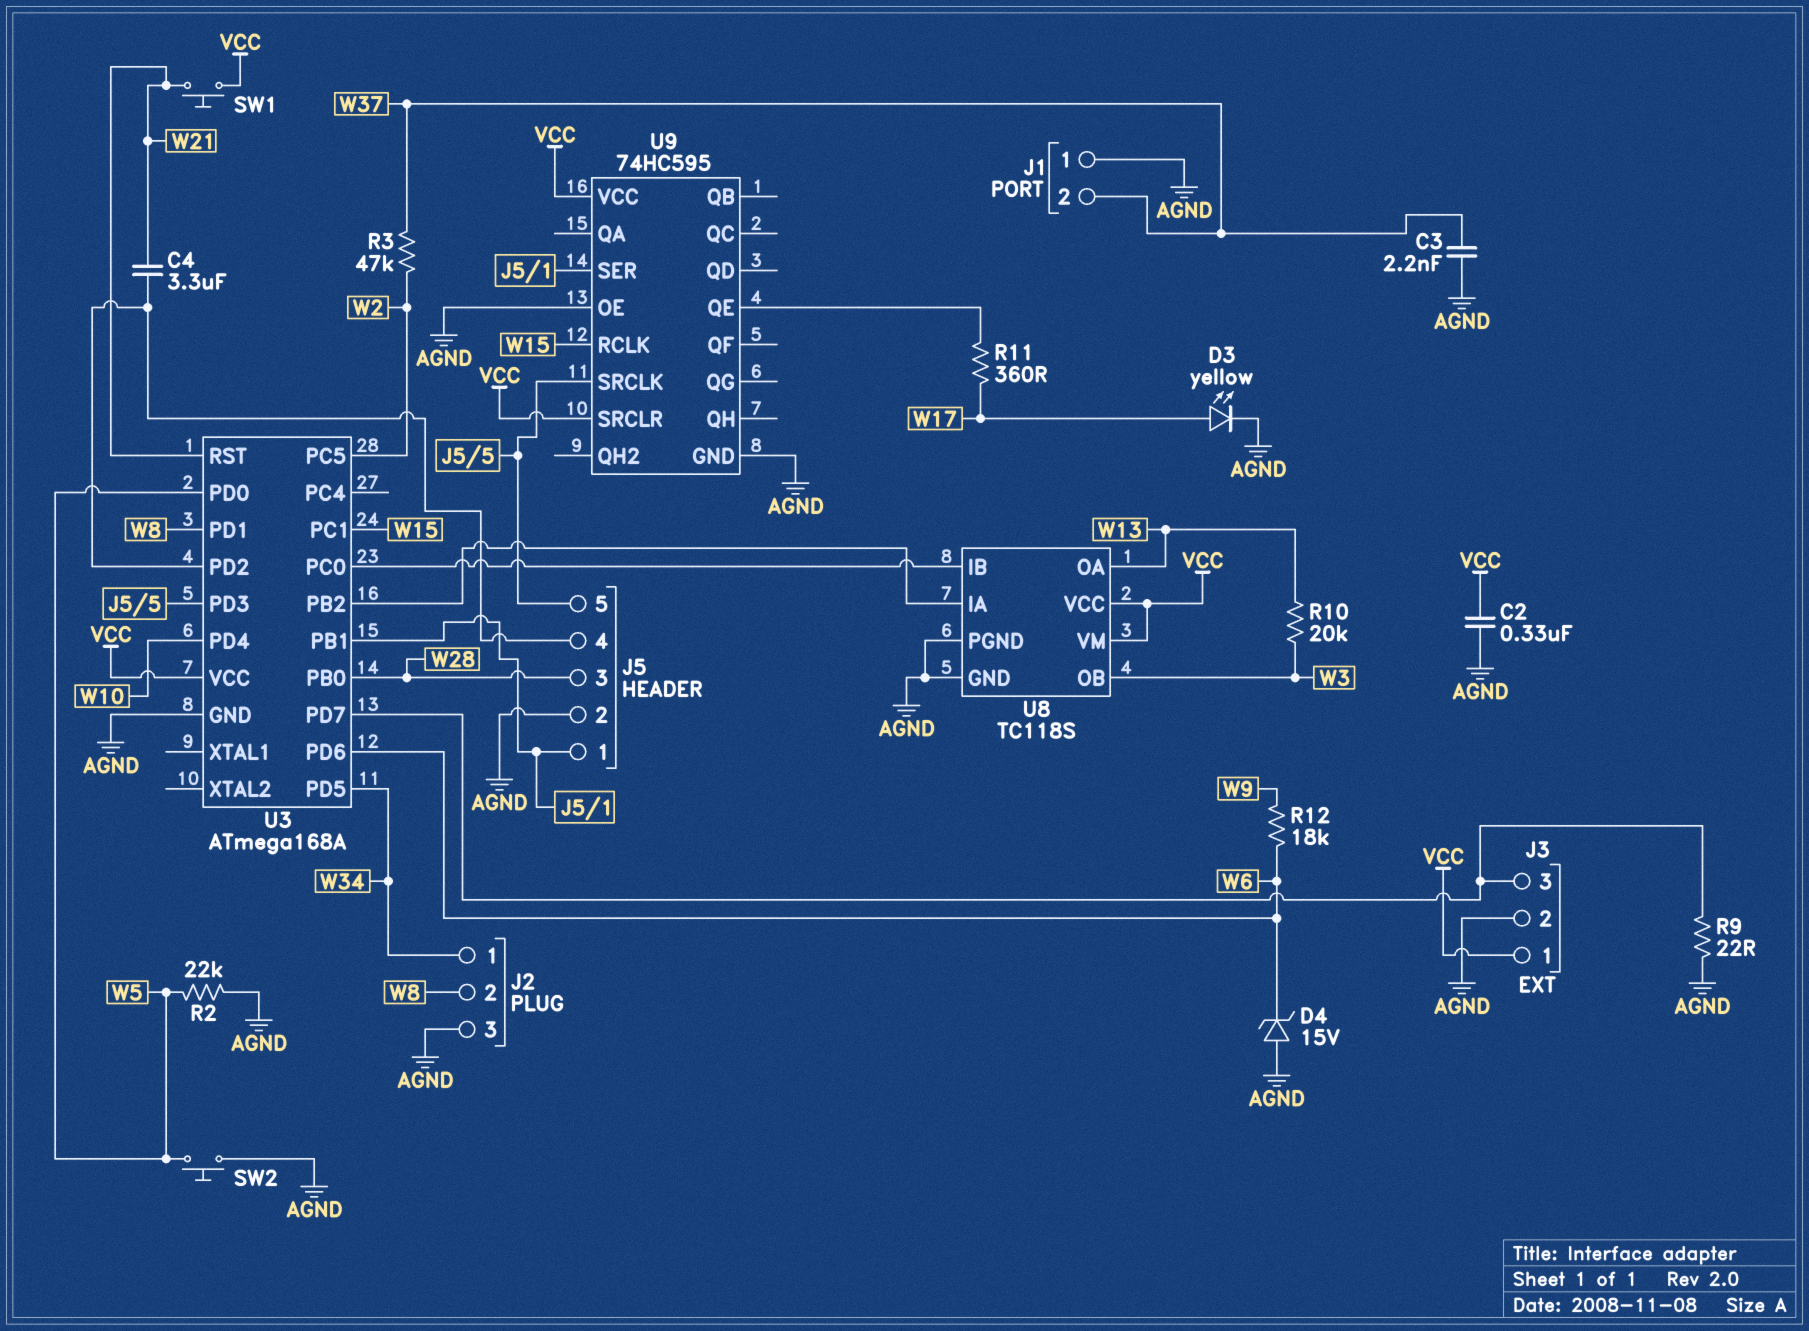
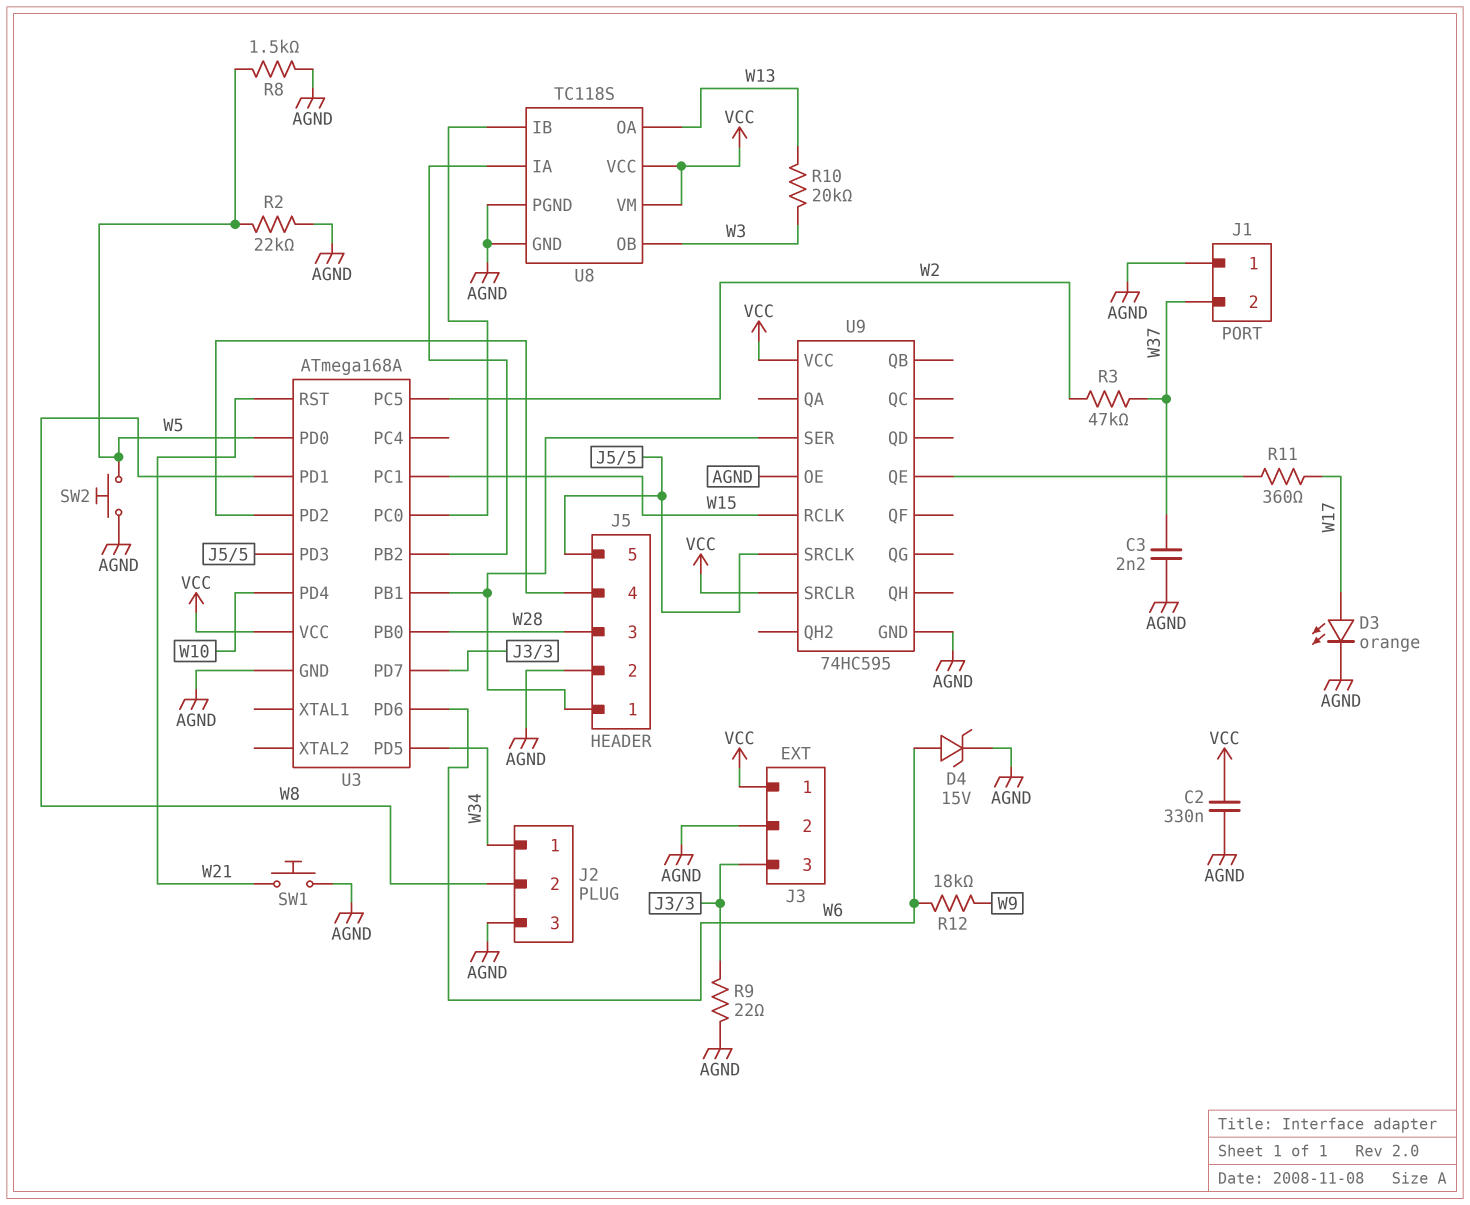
C4: 3.3uF (J5/4, W21) -> none
D3: LED yellow (A W17, K AGND) -> LED orange (A W17, K AGND)
D4: zener 15V (A AGND, K W6) -> zener 15V (A W6, K AGND)
R8: none -> 1.5k (AGND, W5)
SW1: button (VCC, W21) -> button (AGND, W21)

